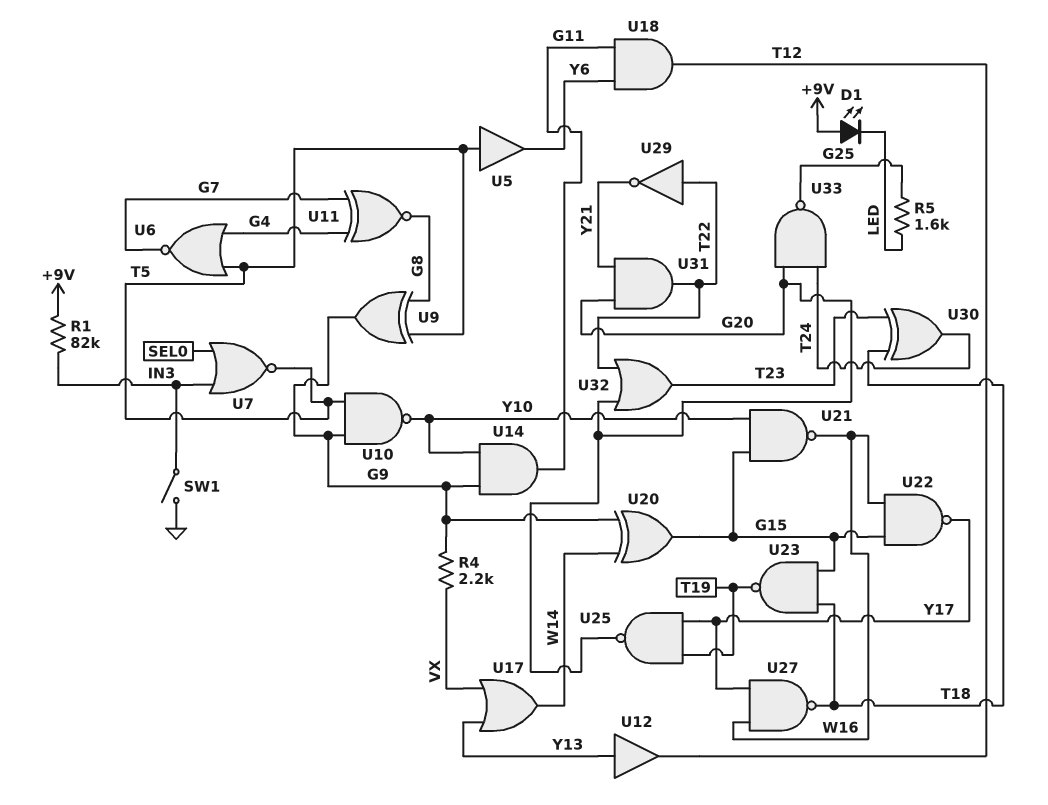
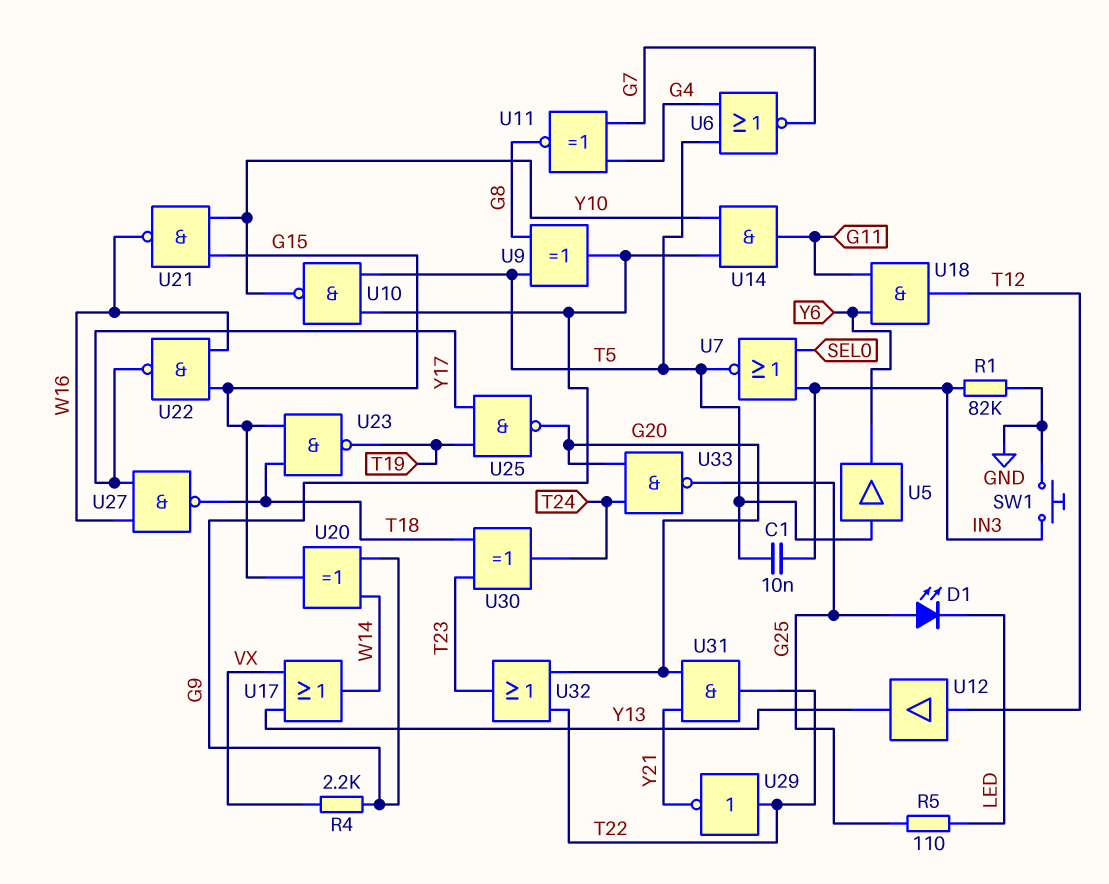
C1: none -> 10nF (IN3, T5)
D1: LED (A +9V, K LED) -> LED (A G25, K LED)
R1: 82k (+9V, IN3) -> 82k (GND, IN3)
R5: 1.6k (G25, LED) -> 110 (G25, LED)
SW1: switch (GND, IN3) -> button (GND, IN3)
U12: buffer (in Y13, out T12) -> buffer (in T12, out Y13)

